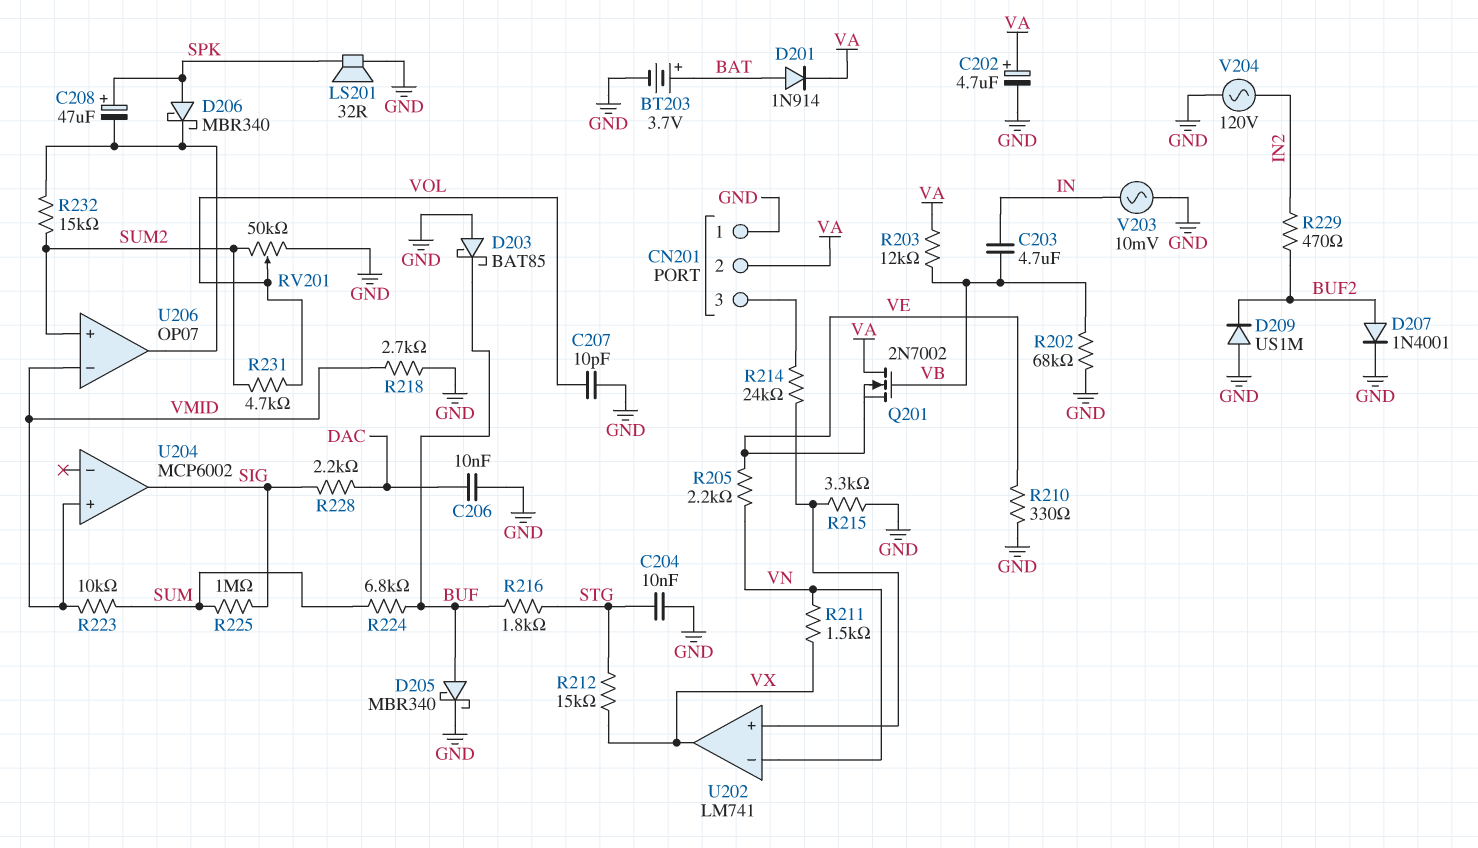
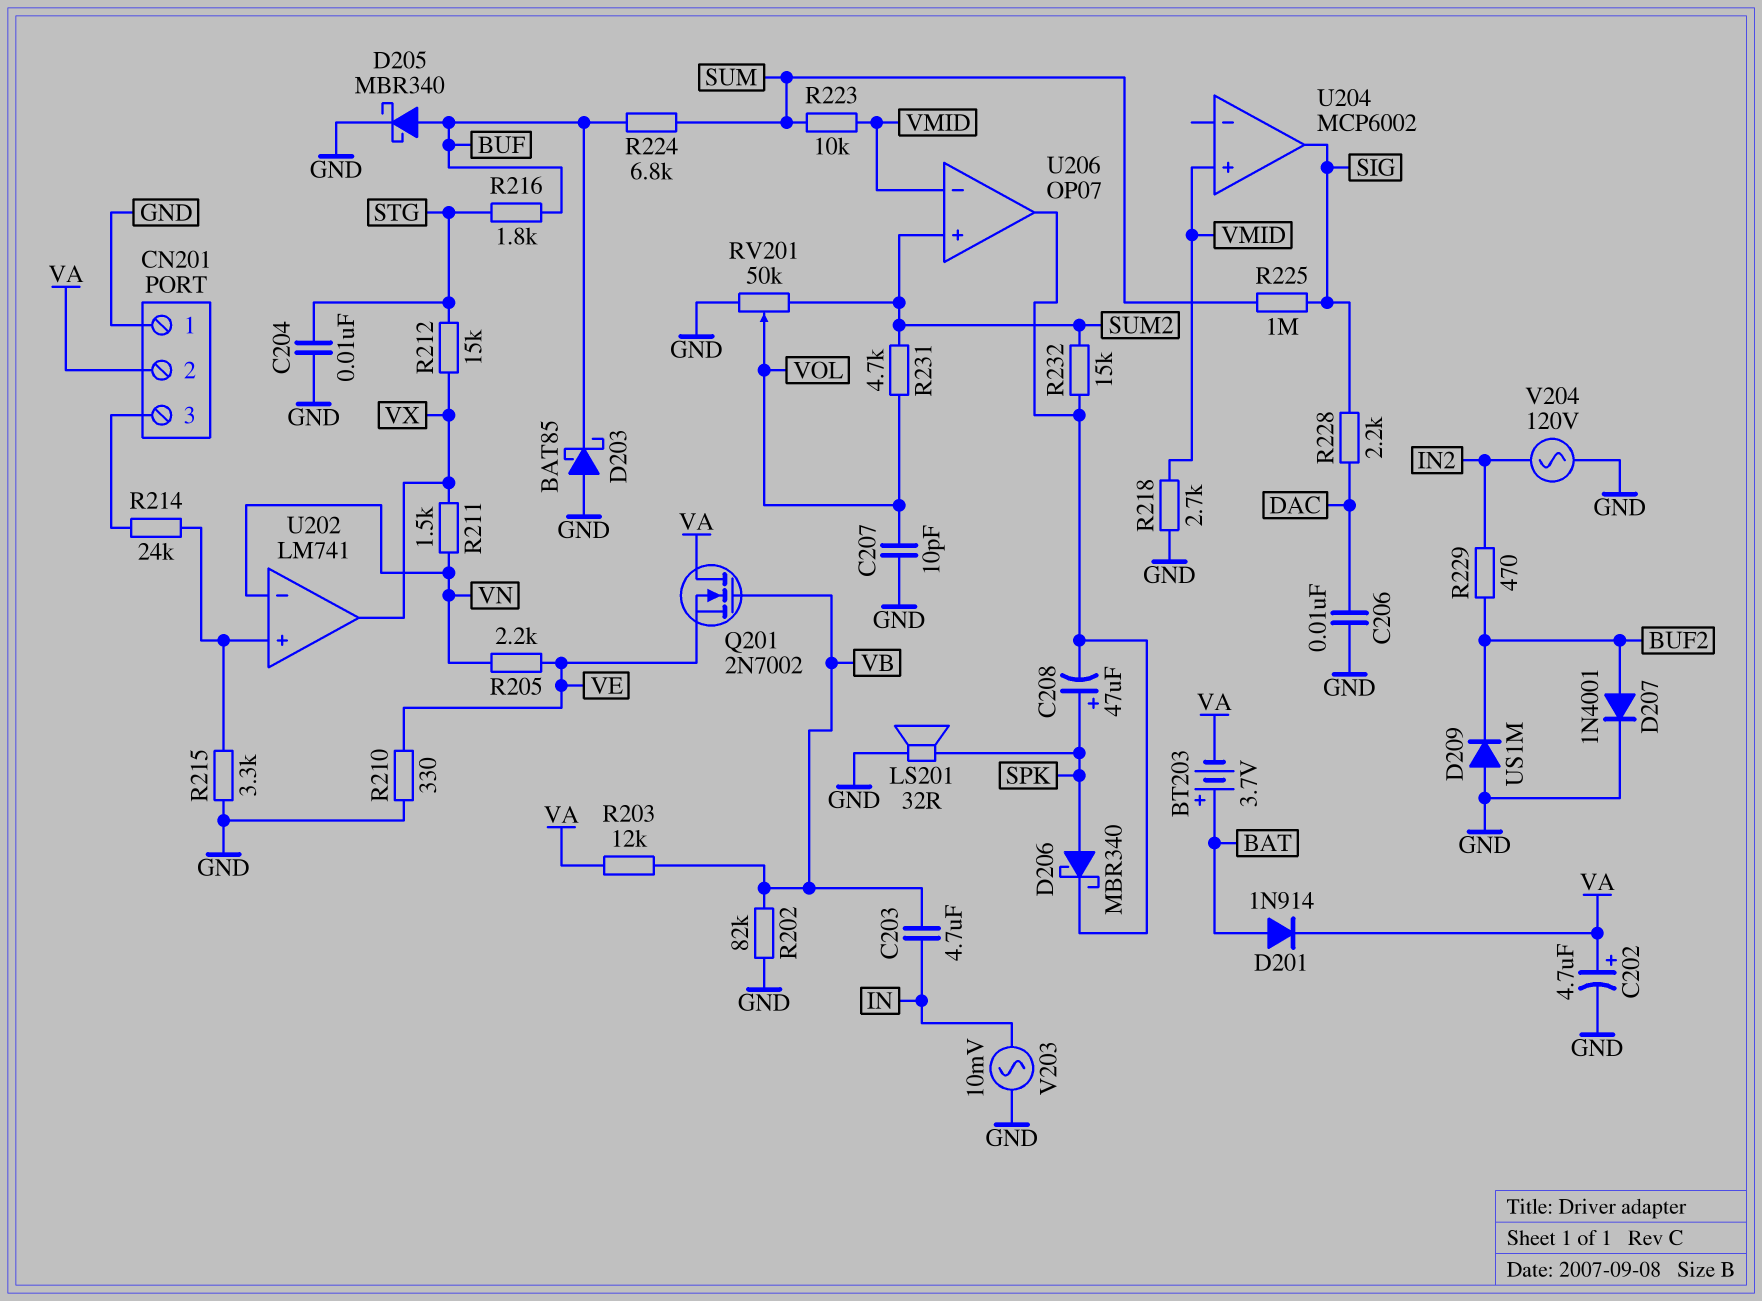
BT203: 3.7V (plus BAT, minus GND) -> 3.7V (plus BAT, minus VA)
R202: 68k (GND, VB) -> 82k (GND, VB)

